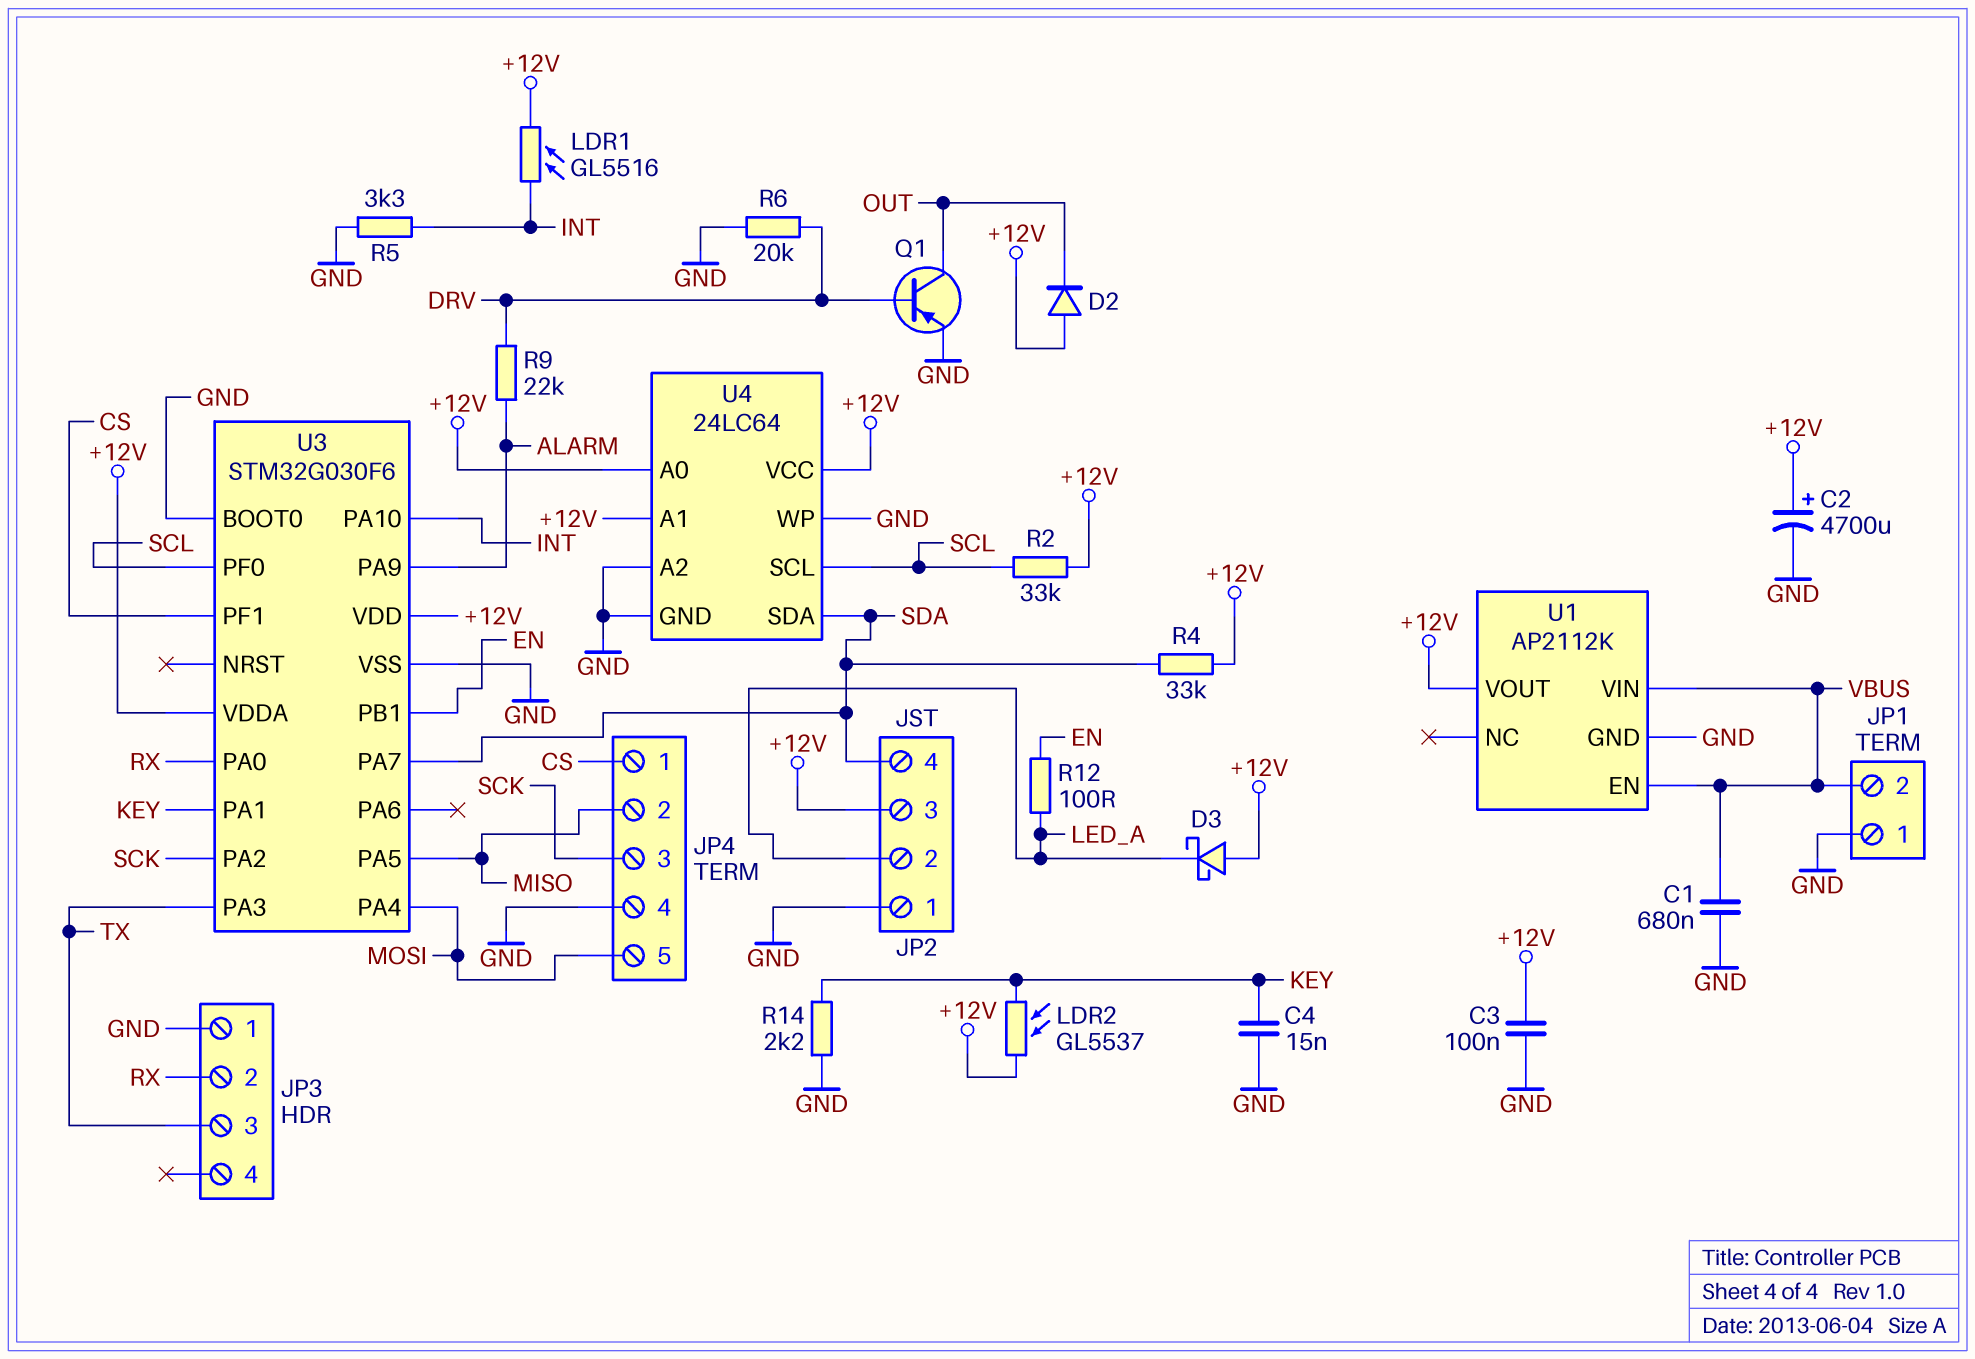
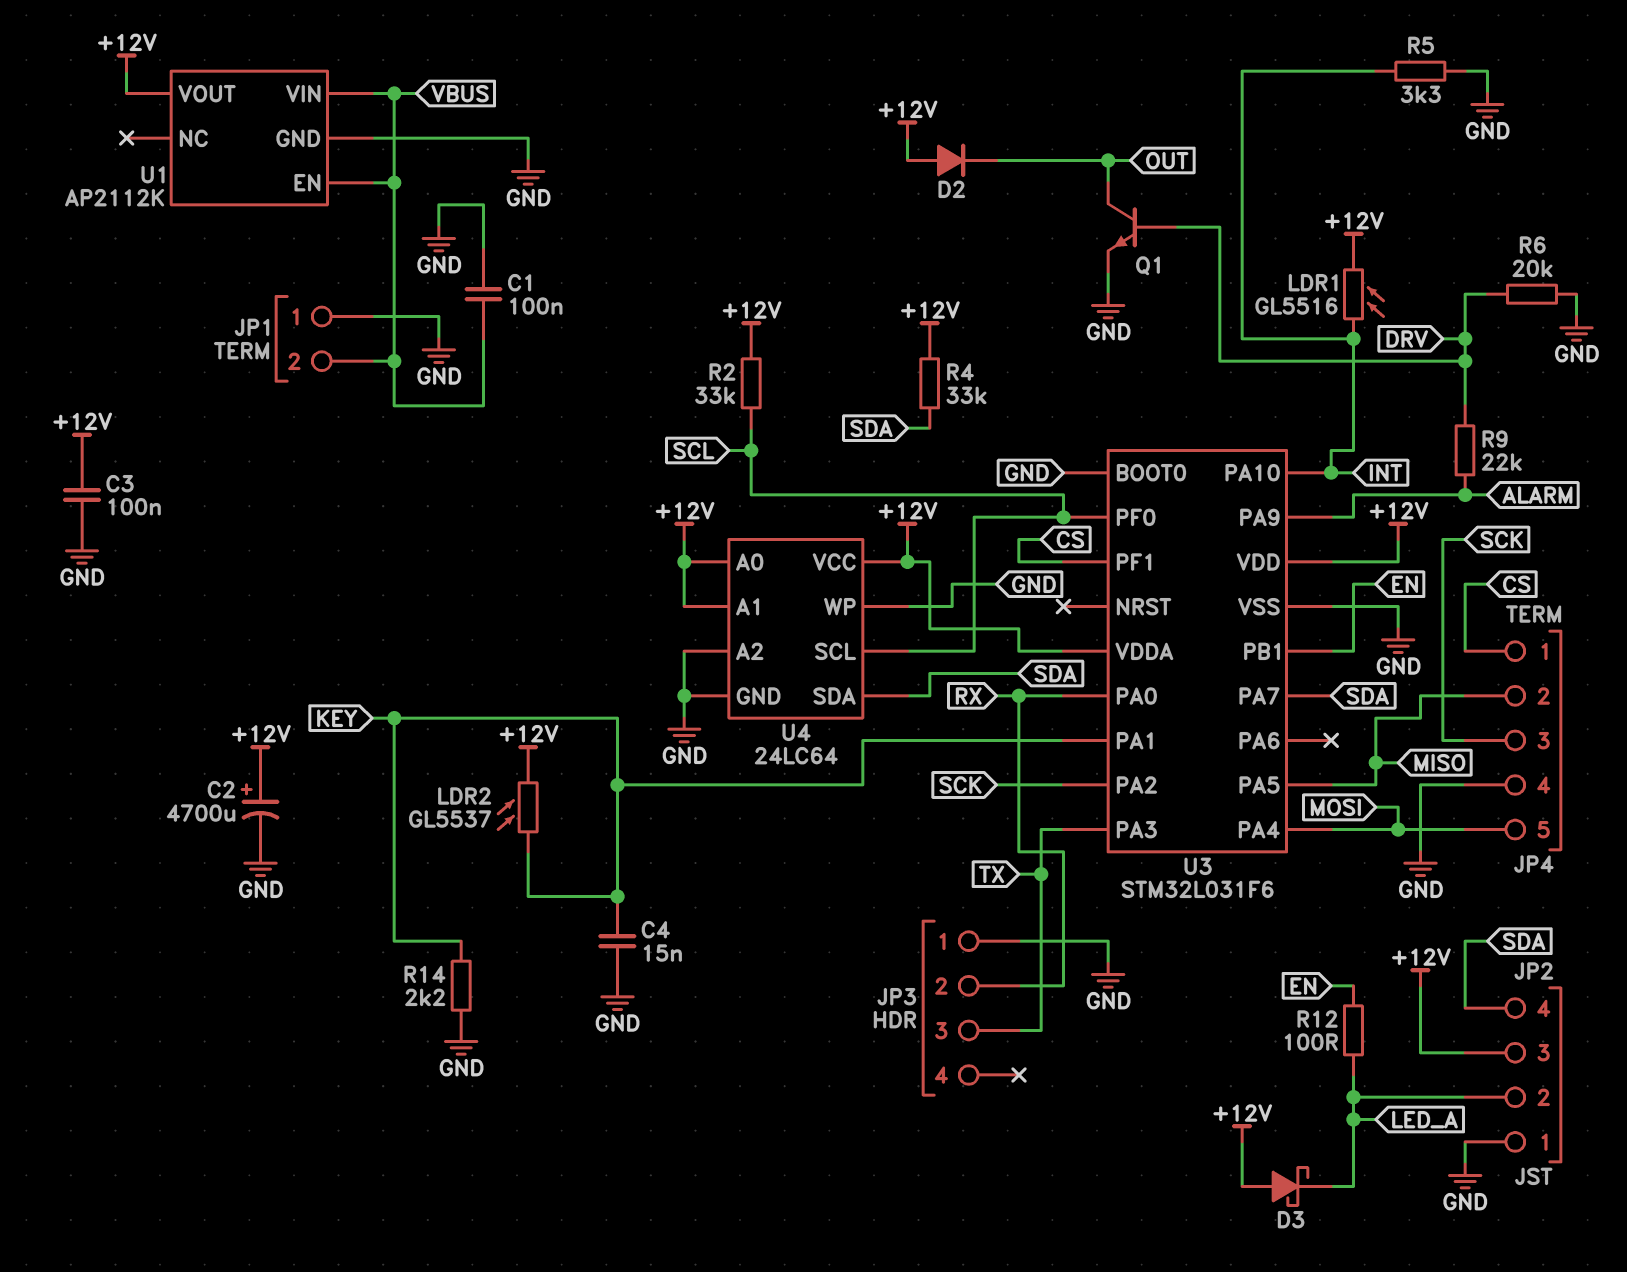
C1: 680nF (GND, VBUS) -> 100nF (GND, VBUS)
Q1: PNP (B DRV, C OUT, E GND) -> NPN (B DRV, C OUT, E GND)
U3: STM32G030F6 -> STM32L031F6

